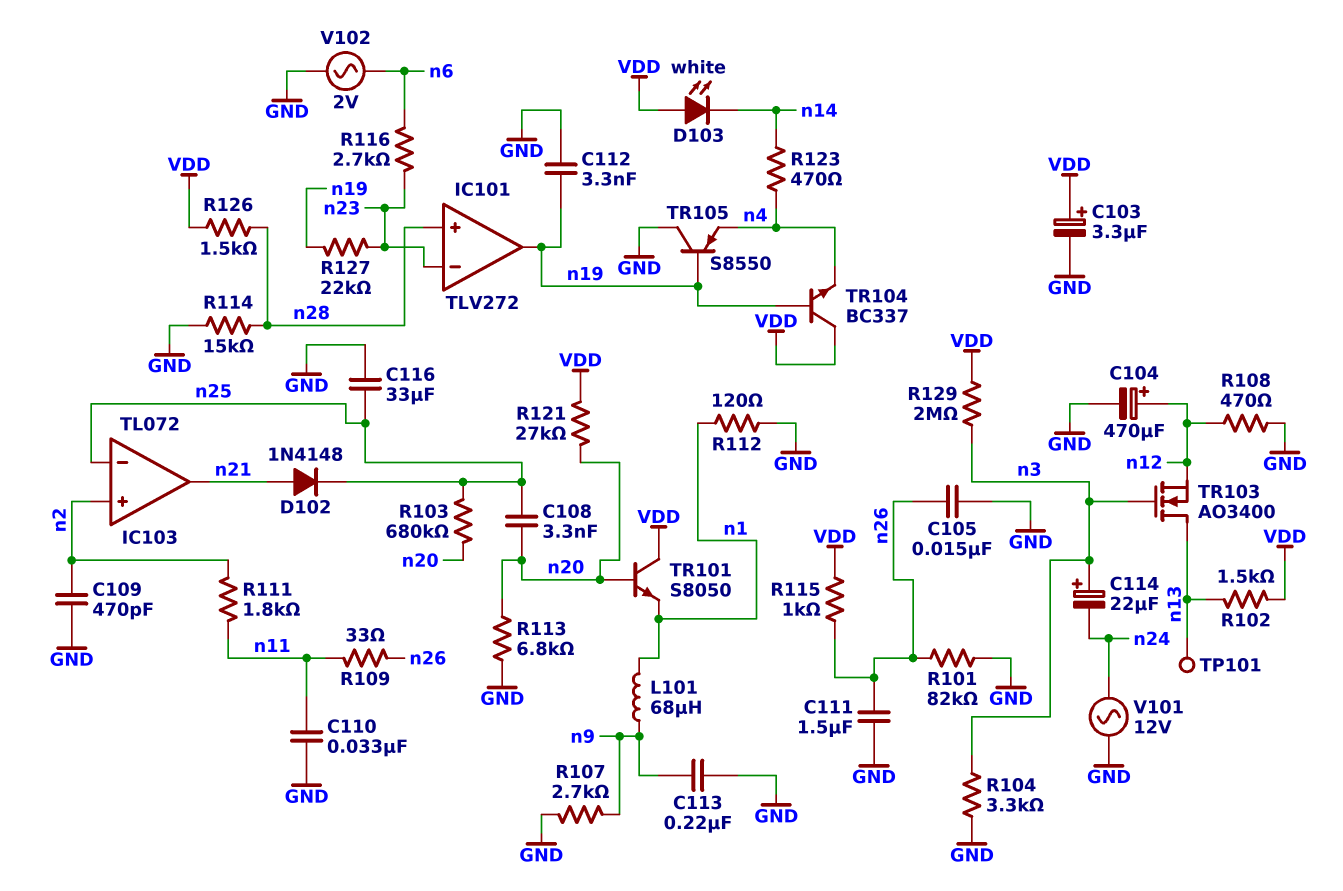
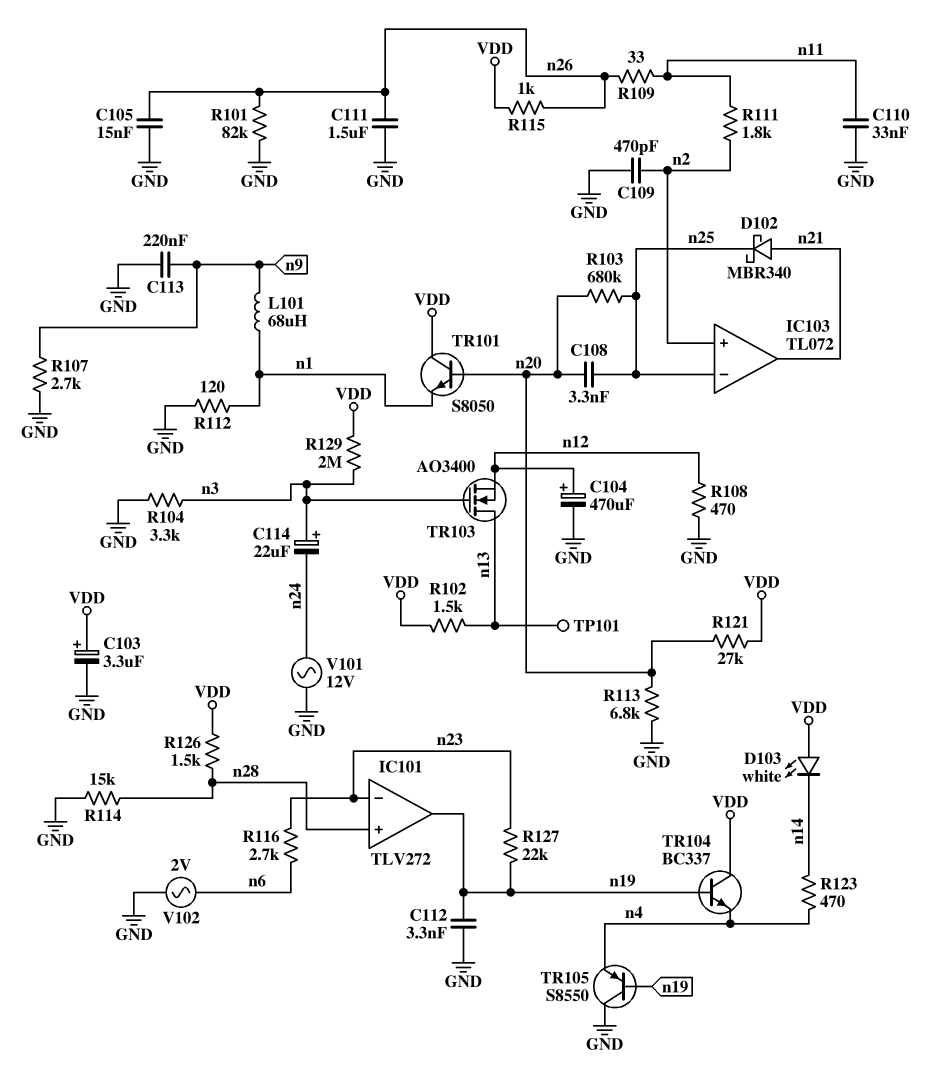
C116: 33uF (GND, n25) -> none
D102: diode 1N4148 (A n21, K n25) -> schottky MBR340 (A n21, K n25)

